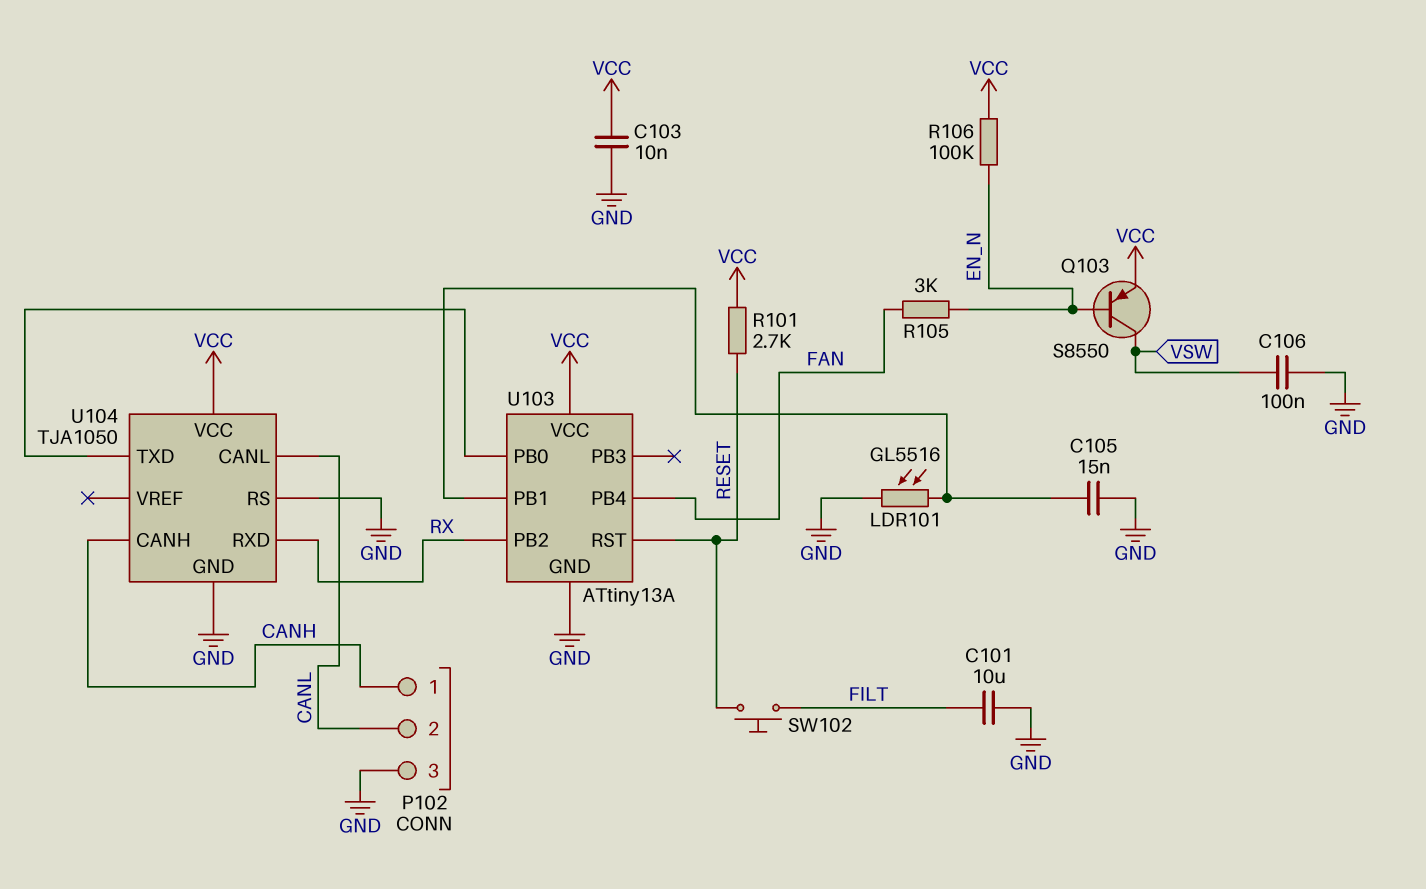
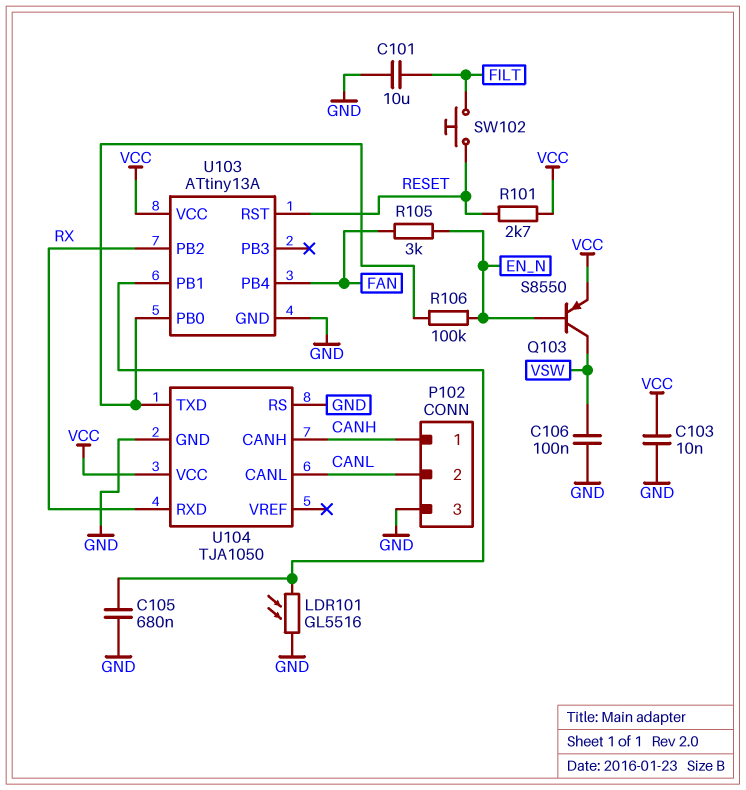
C105: 15nF (GND, U103/PB1) -> 680nF (GND, U103/PB1)
R106: 100k (EN_N, VCC) -> 100k (EN_N, U103/PB0)

